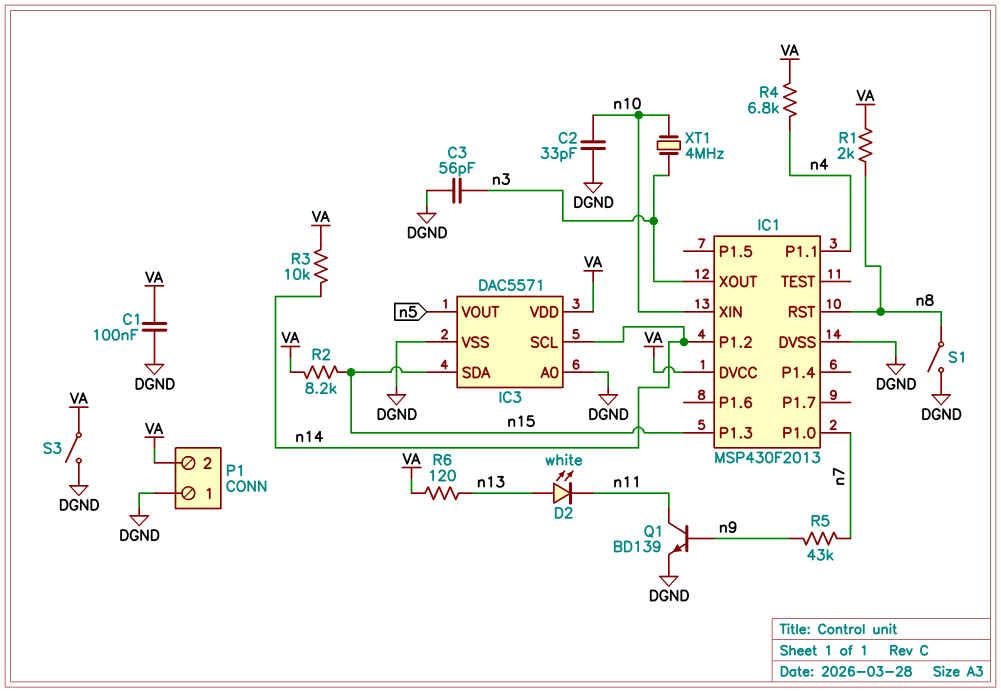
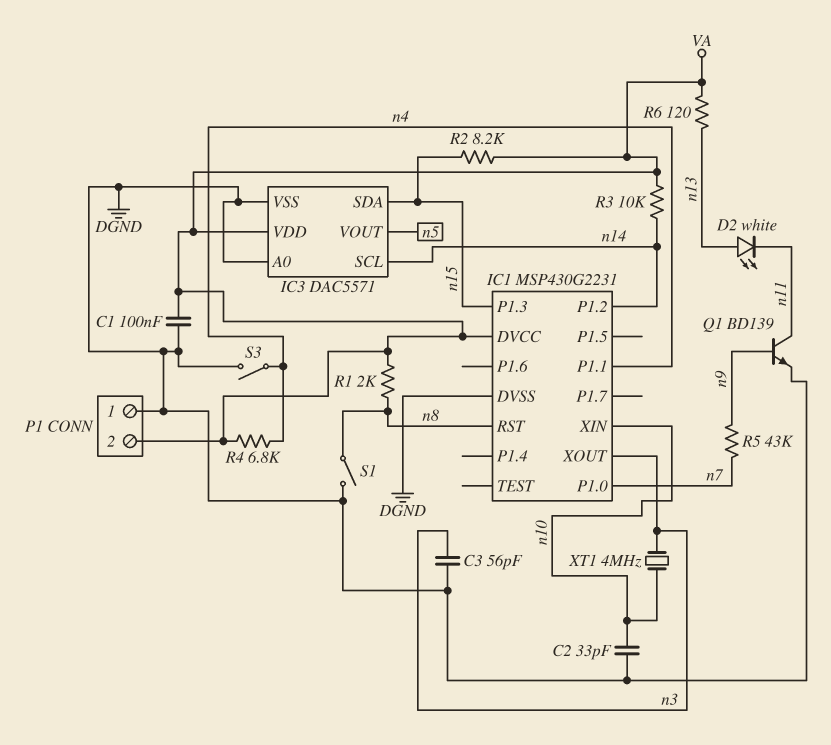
IC1: MSP430F2013 -> MSP430G2231
S3: switch (DGND, VA) -> switch (DGND, n4)

